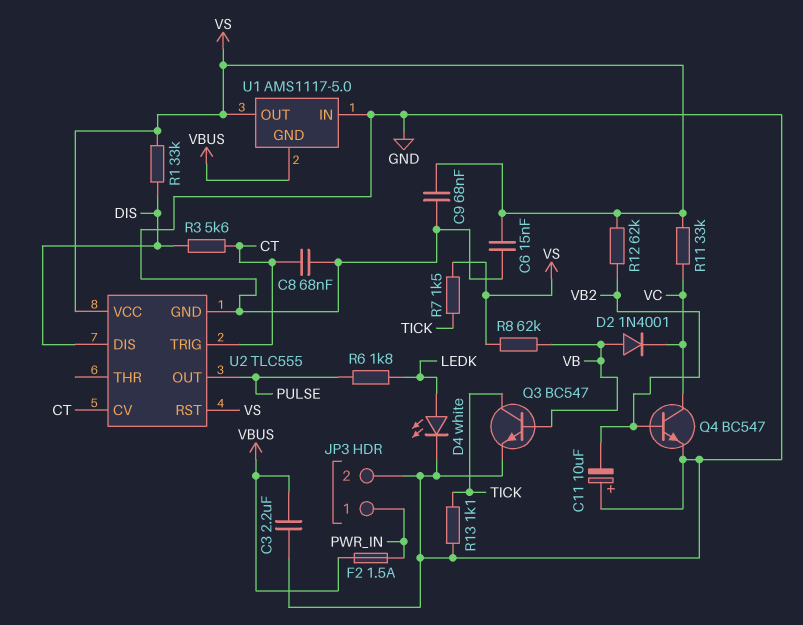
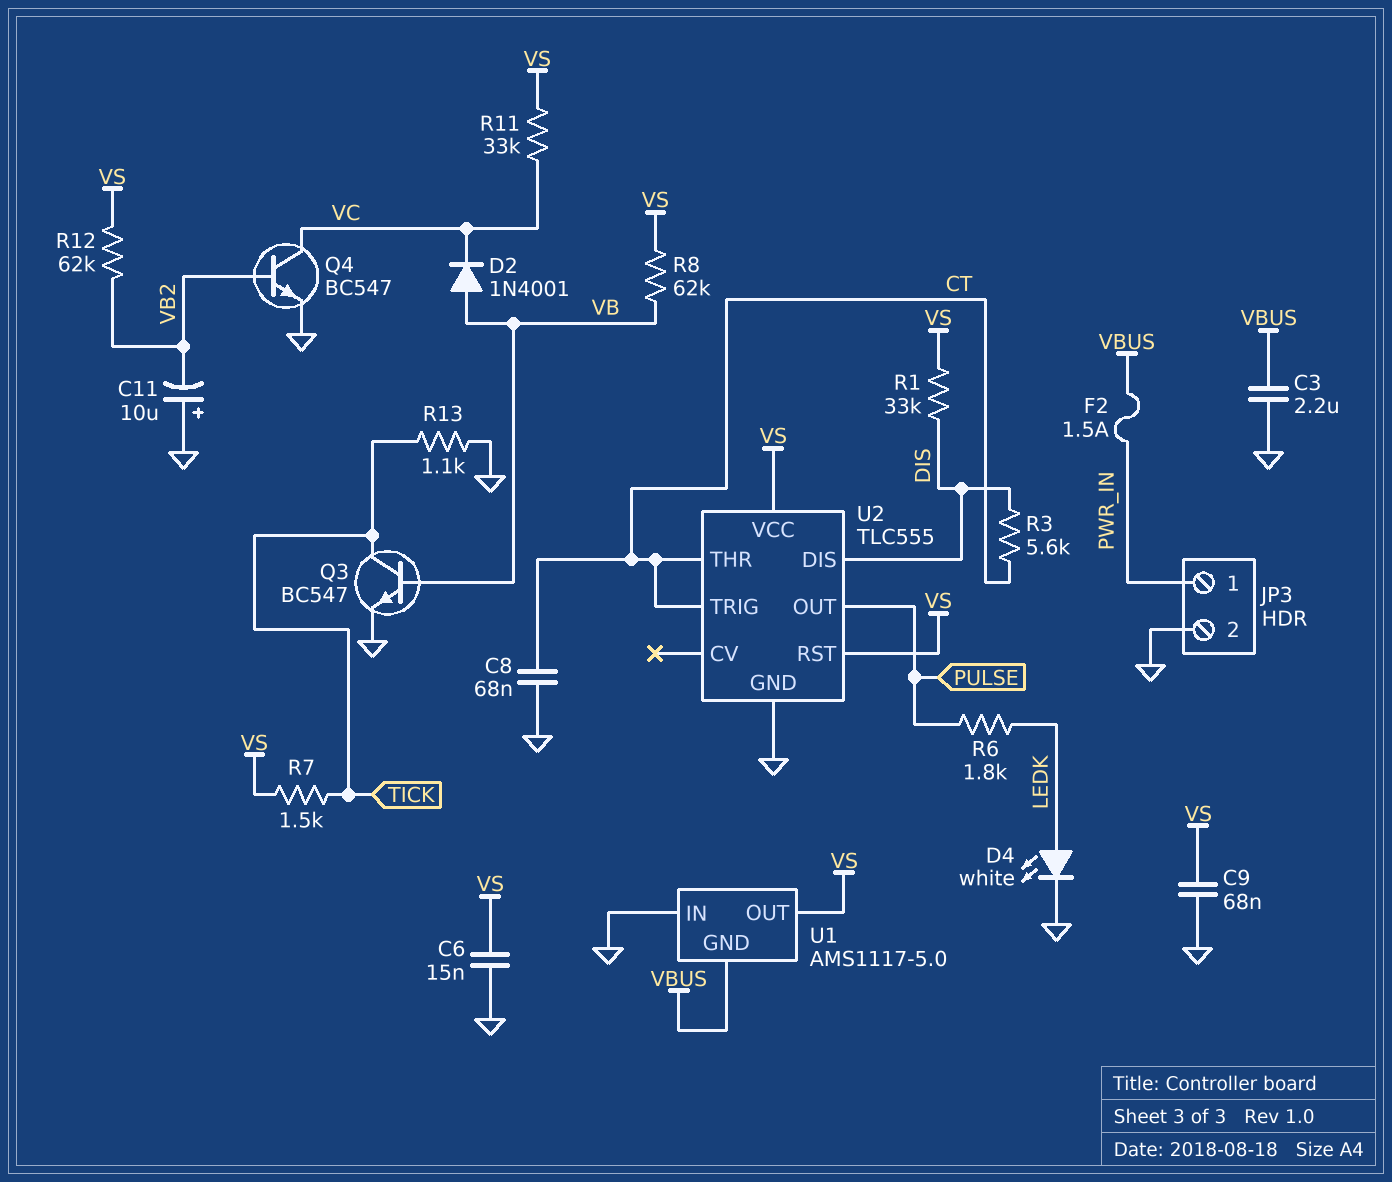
U2 pin CV: CT -> none
U2 pin THR: none -> CT

